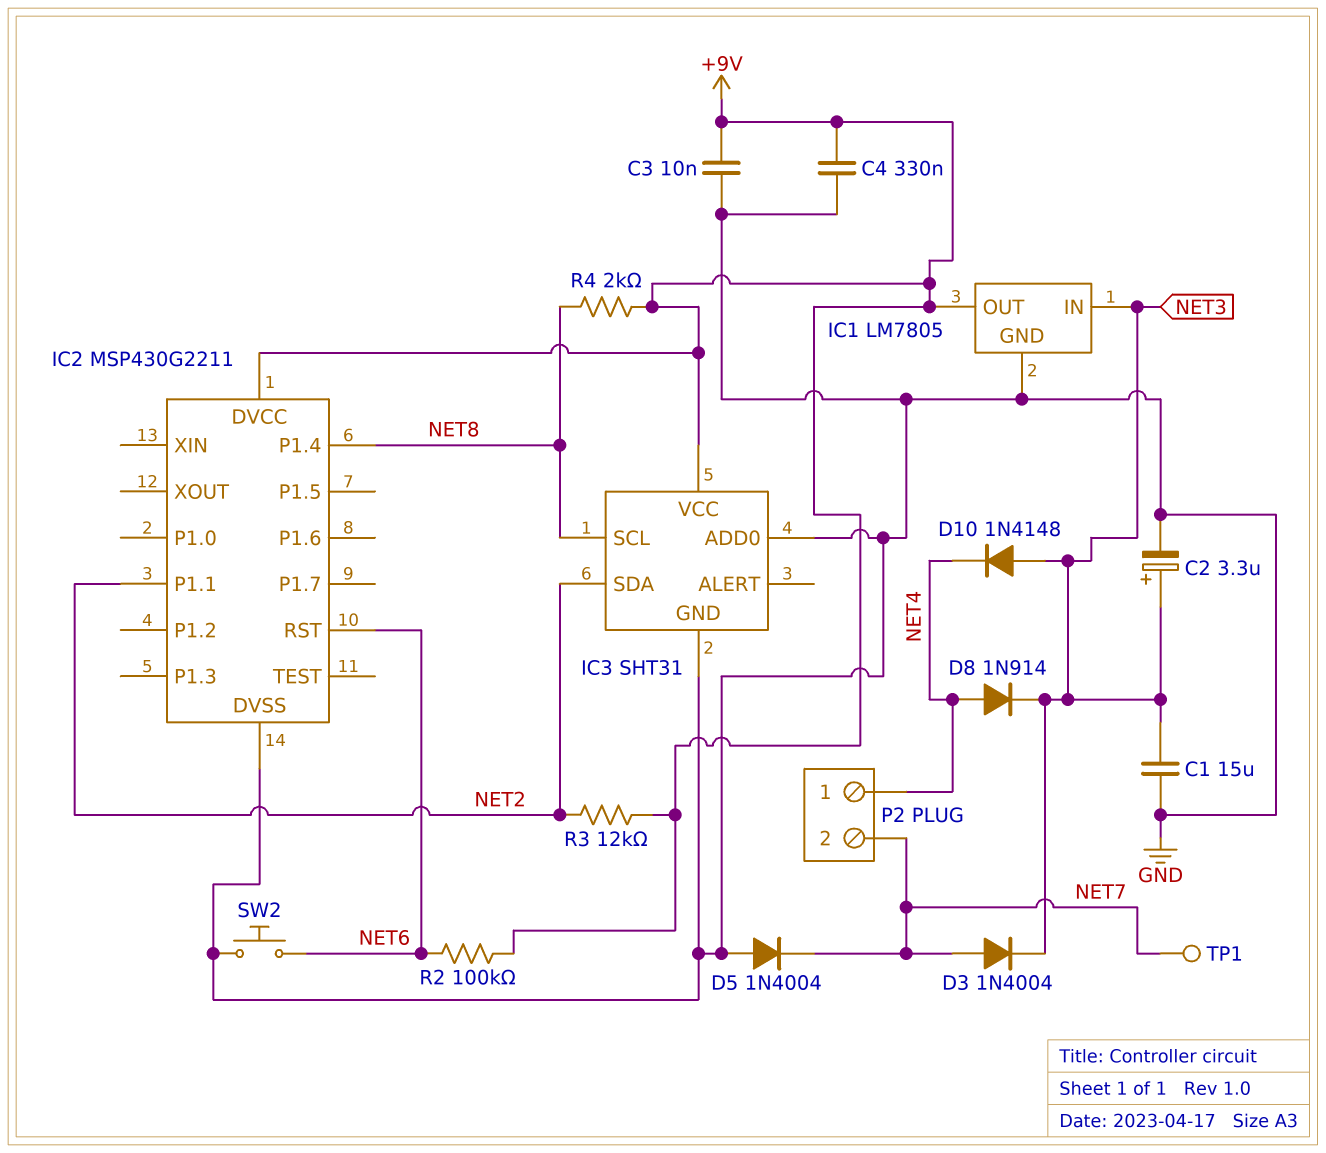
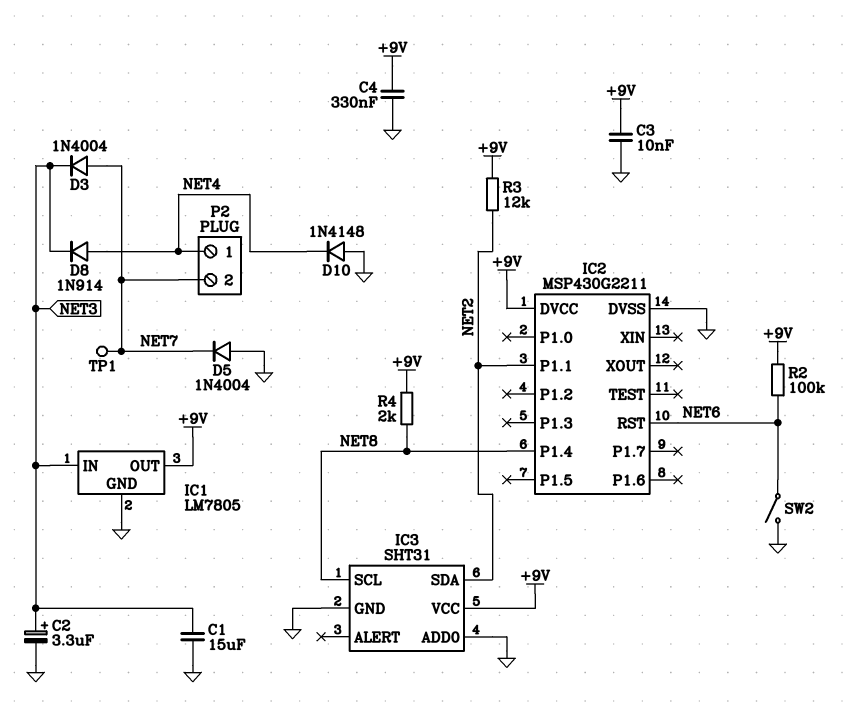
D10: diode 1N4148 (A NET3, K NET4) -> diode 1N4148 (A GND, K NET4)
SW2: button (GND, NET6) -> switch (GND, NET6)

